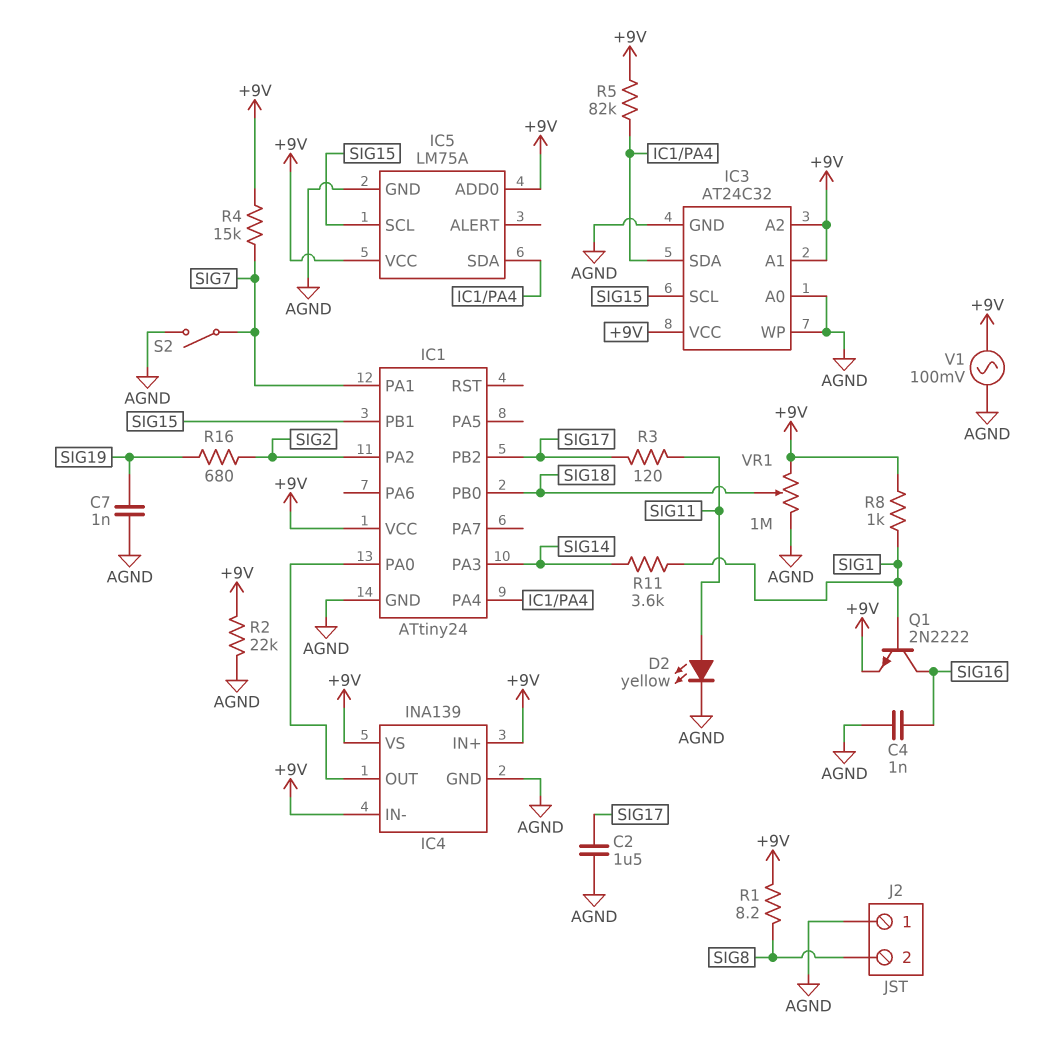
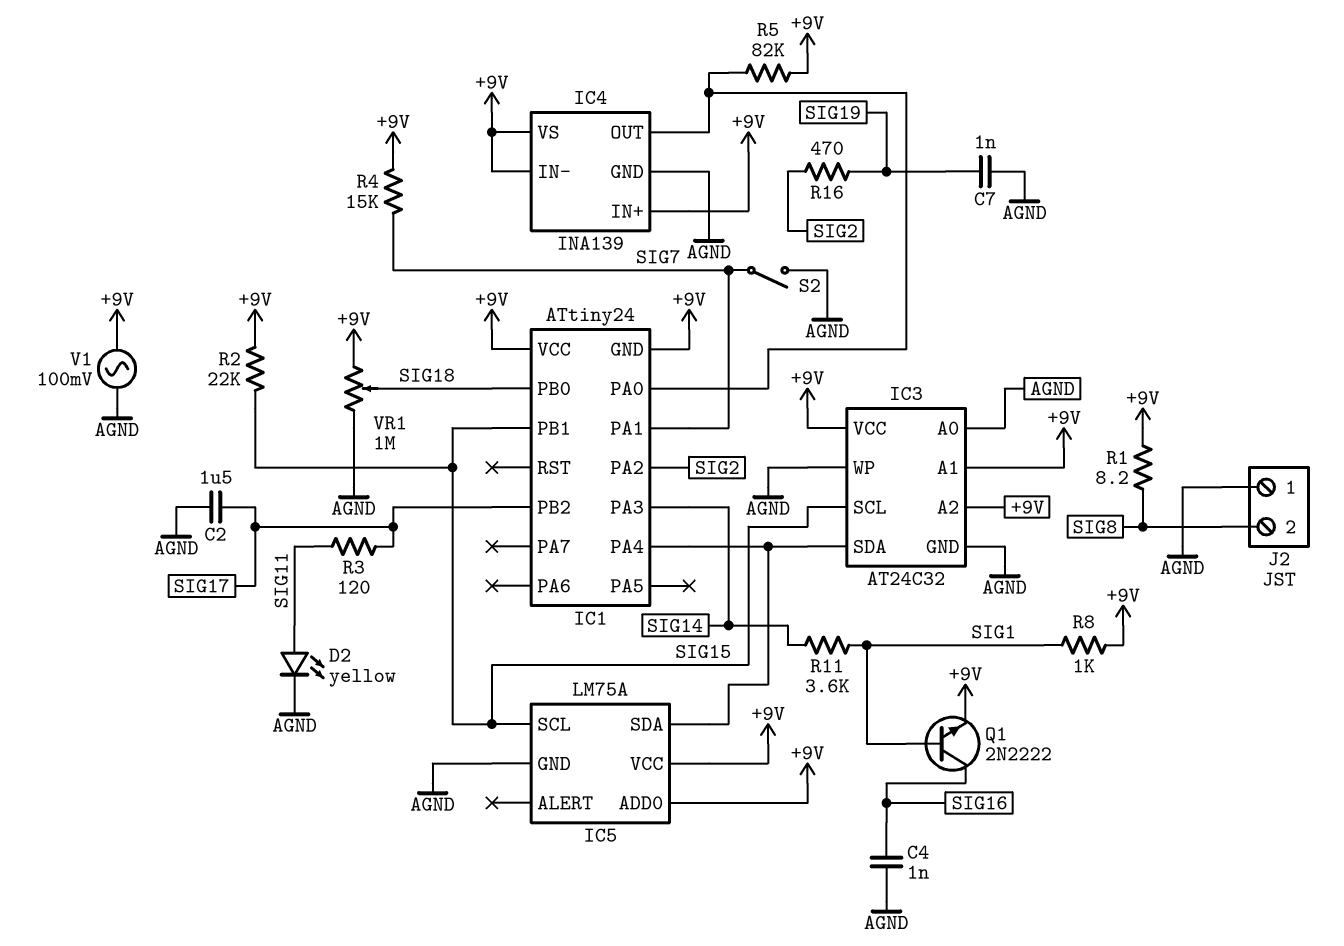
IC1 pin GND: AGND -> +9V
R2: 22k (+9V, AGND) -> 22k (+9V, SIG15)
R5: 82k (+9V, IC1/PA4) -> 82k (+9V, IC1/PA0)
R16: 680 (SIG2, SIG19) -> 470 (SIG2, SIG19)

